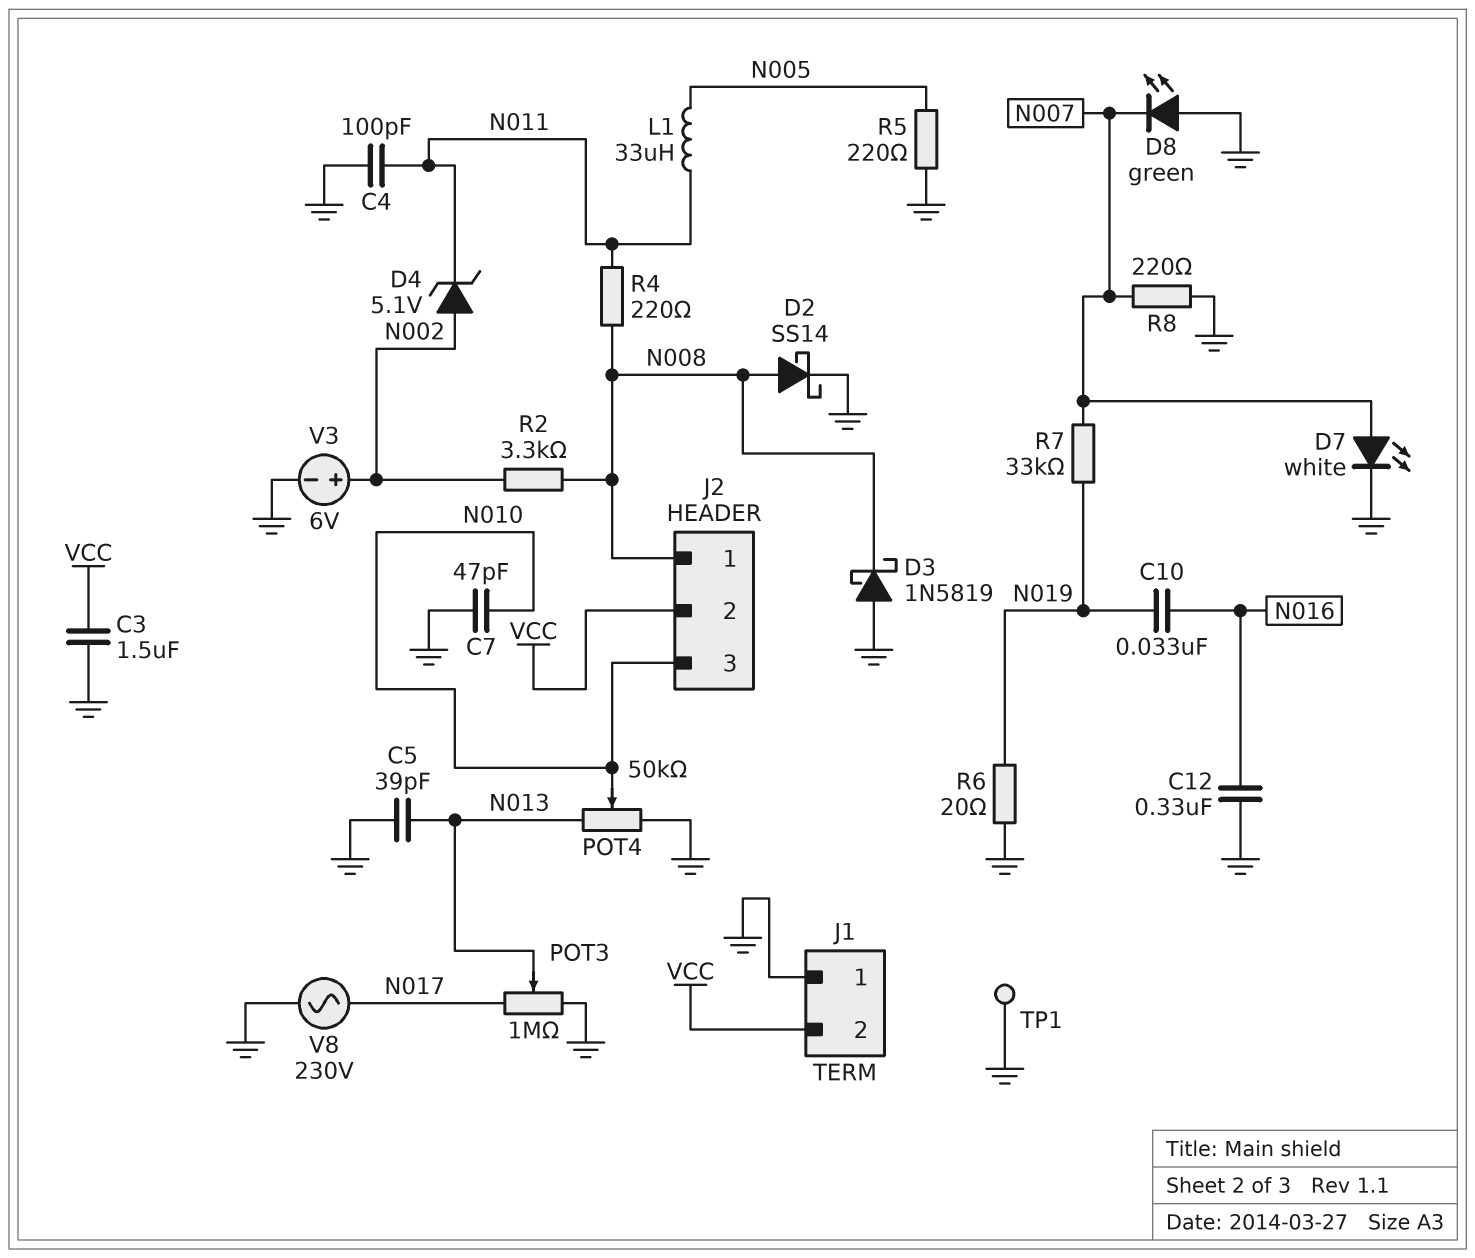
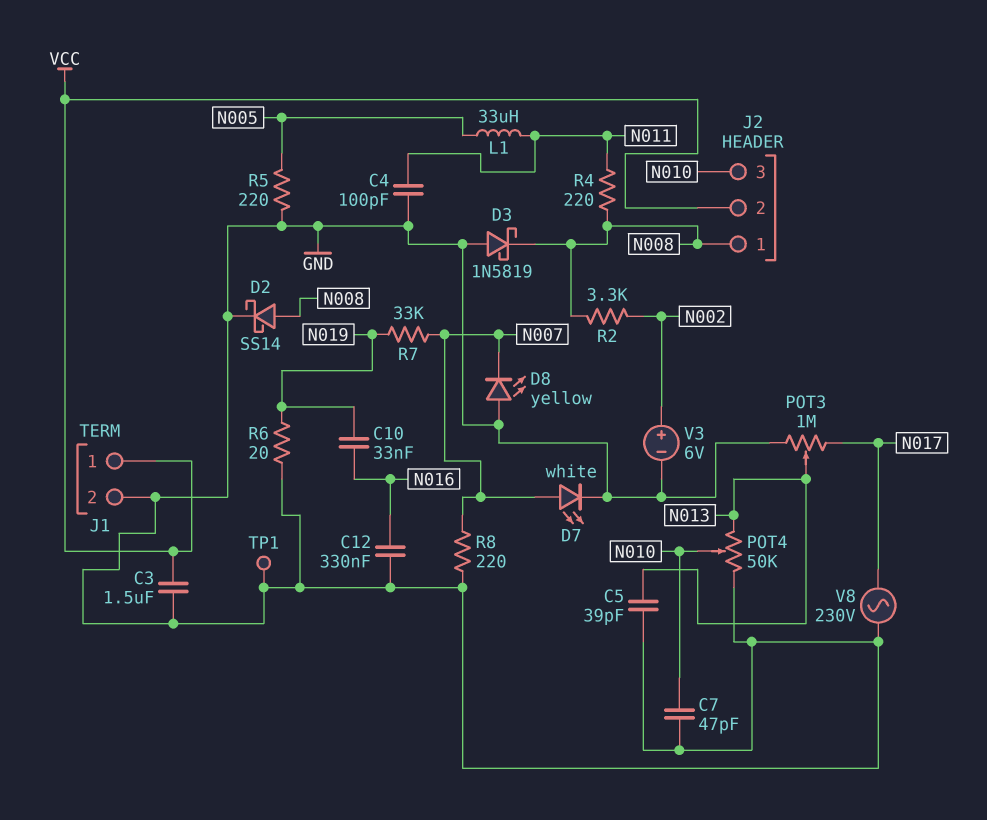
D4: zener 5.1V (A N002, K N011) -> none
D8: LED green (A GND, K N007) -> LED yellow (A GND, K N007)
J1 pin 1: GND -> VCC
J1 pin 2: VCC -> GND

